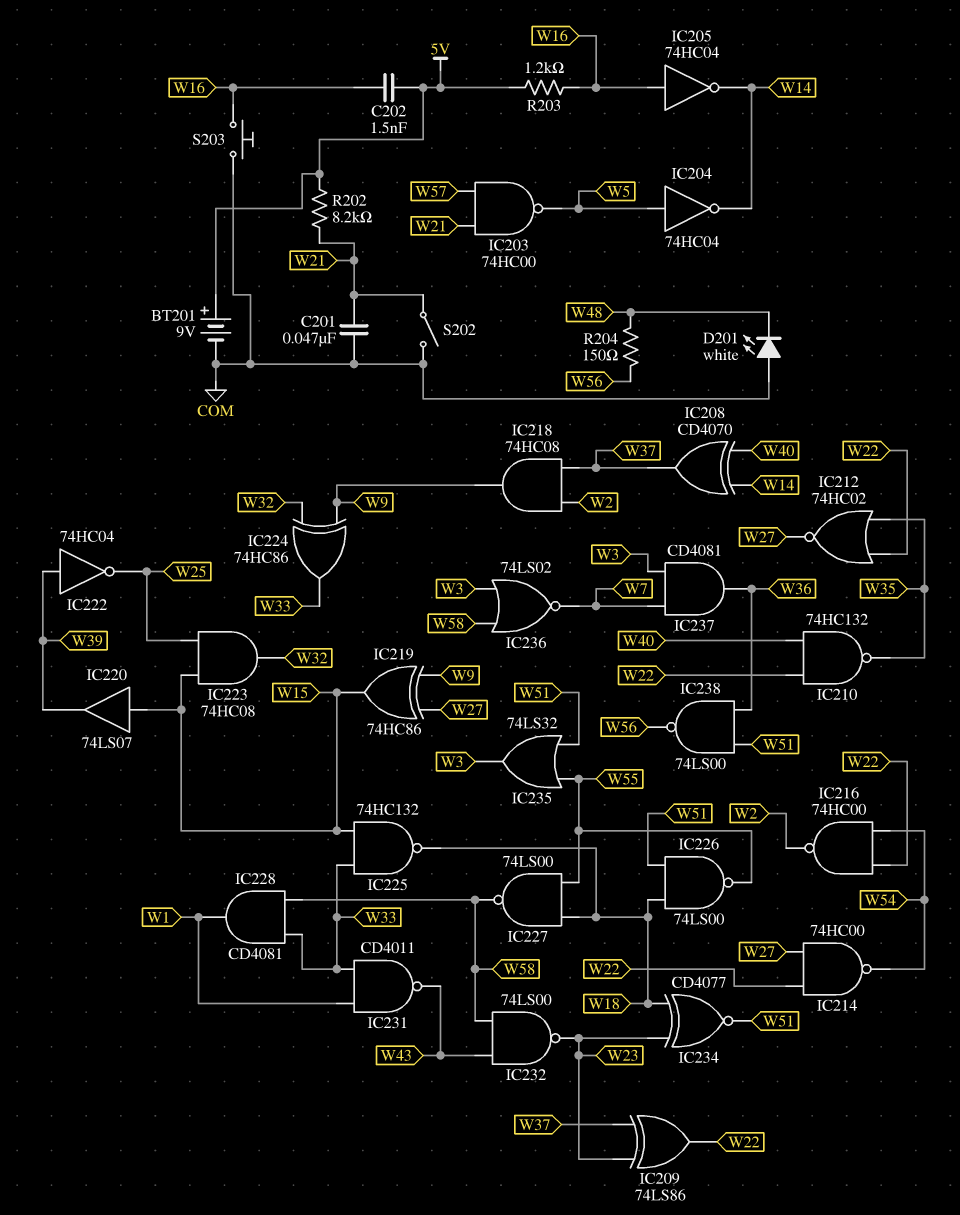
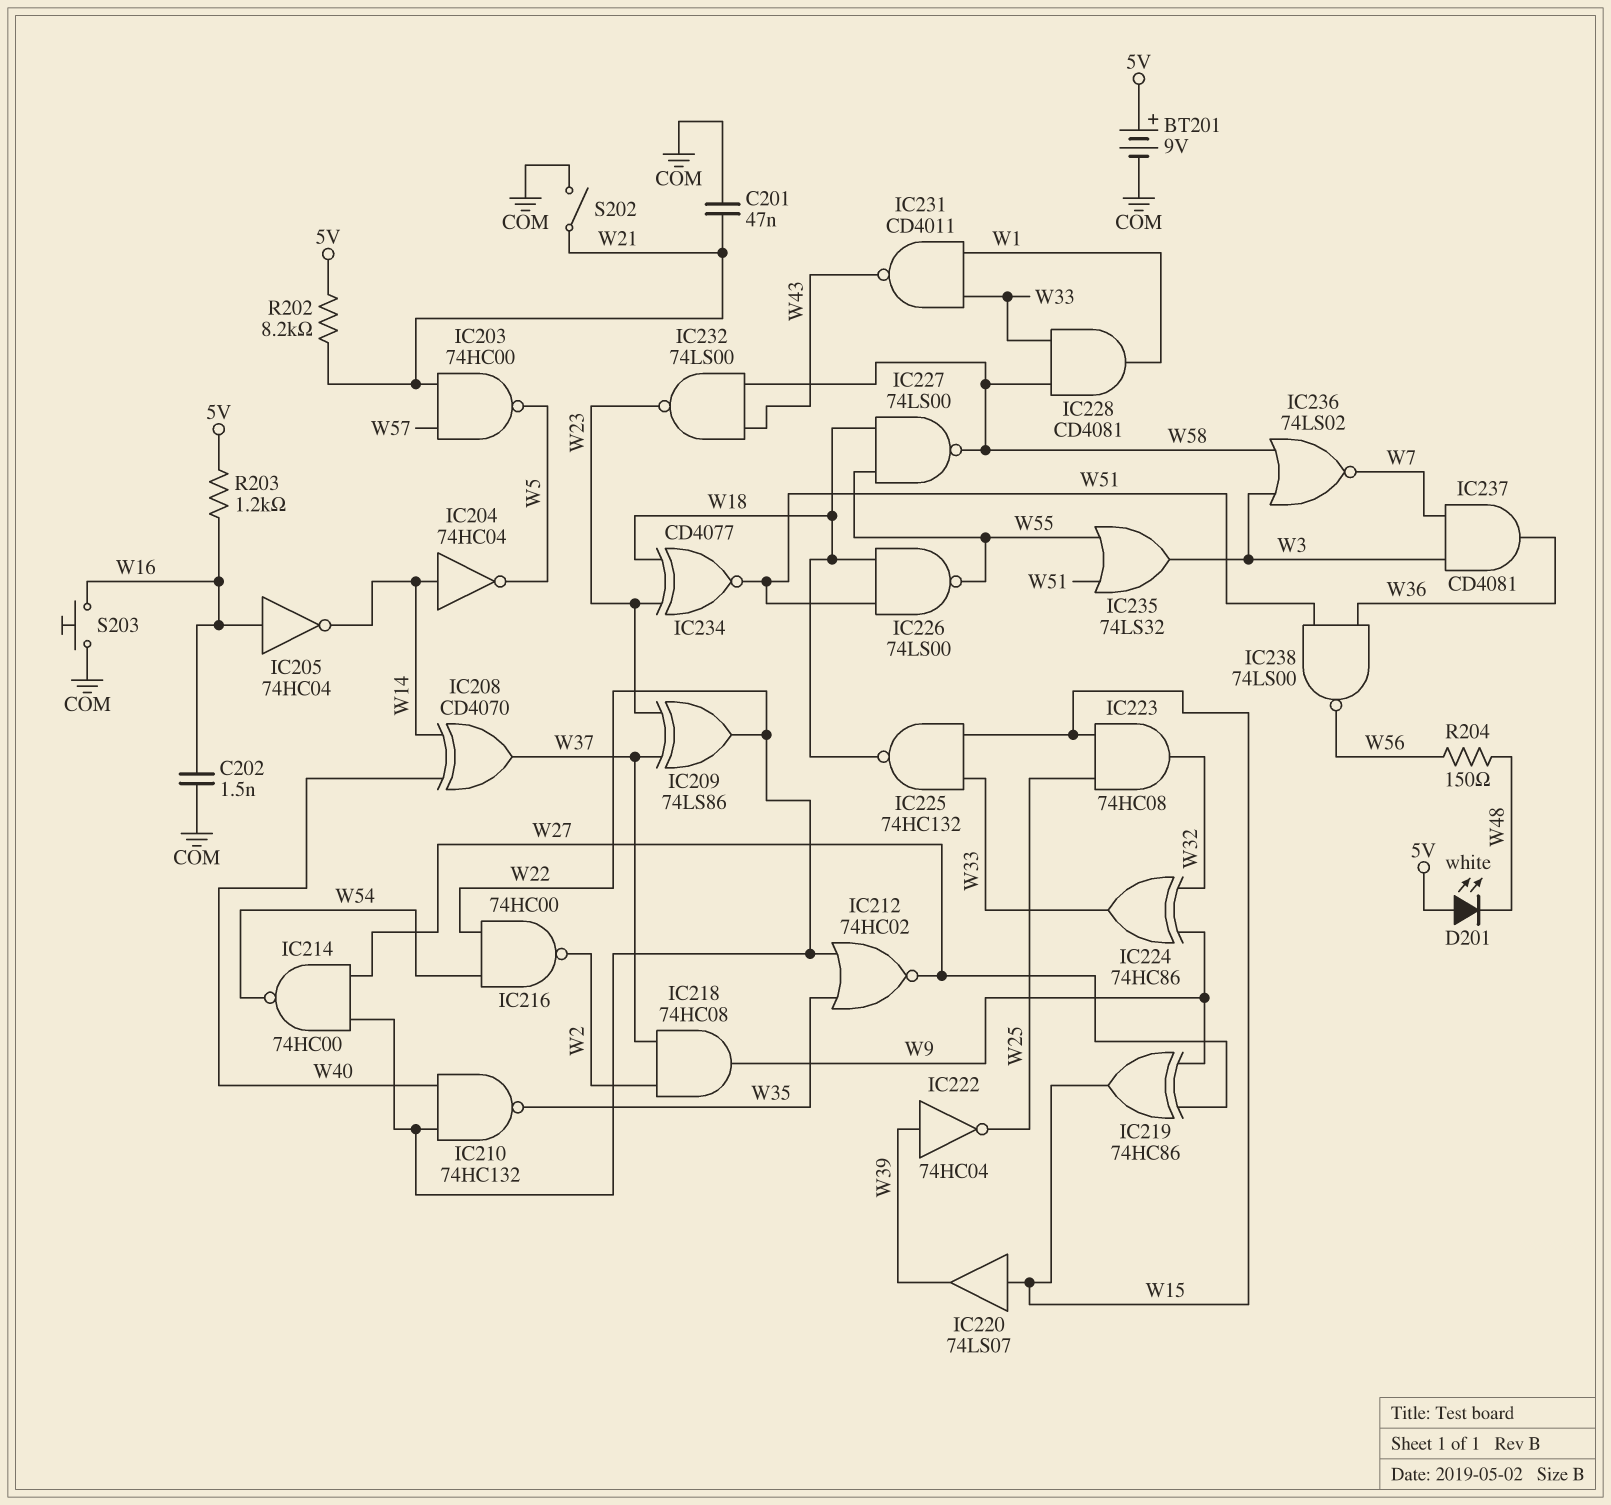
C202: 1.5nF (5V, W16) -> 1.5nF (COM, W16)
D201: LED white (A COM, K W48) -> LED white (A 5V, K W48)
IC204: NOT 74HC04 (in W5, out W14) -> NOT 74HC04 (in W14, out W5)

